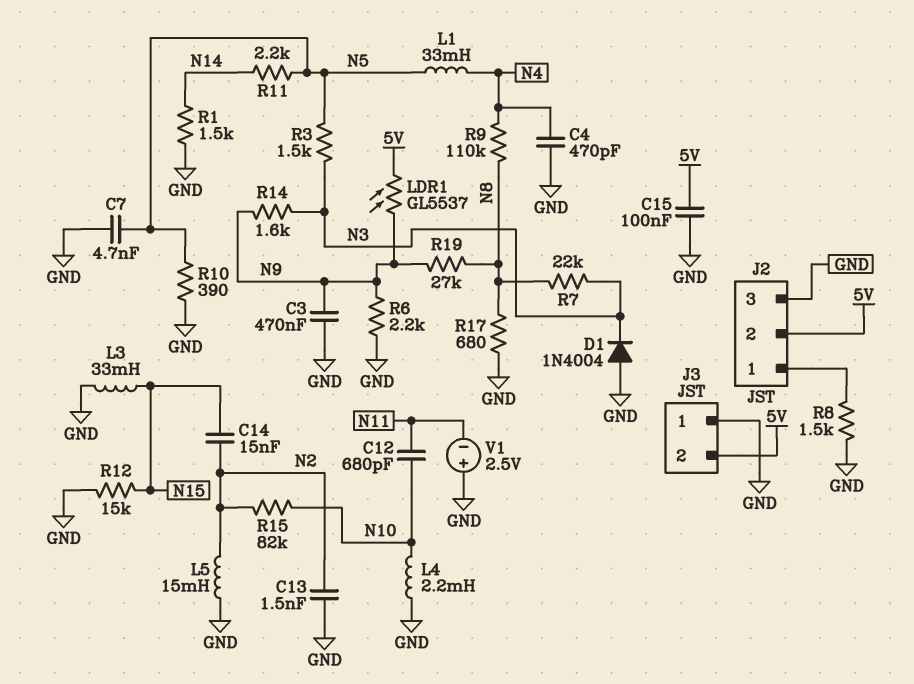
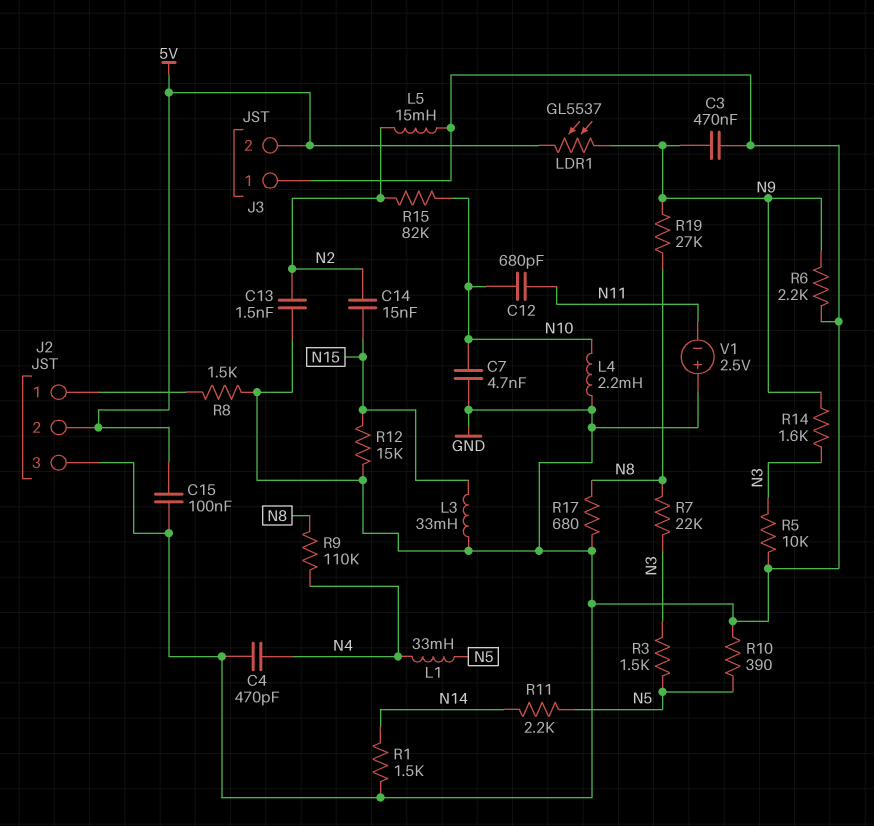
C7: 4.7nF (GND, N5) -> 4.7nF (GND, N10)
D1: diode 1N4004 (A GND, K N3) -> none
R5: none -> 10k (GND, N3)

